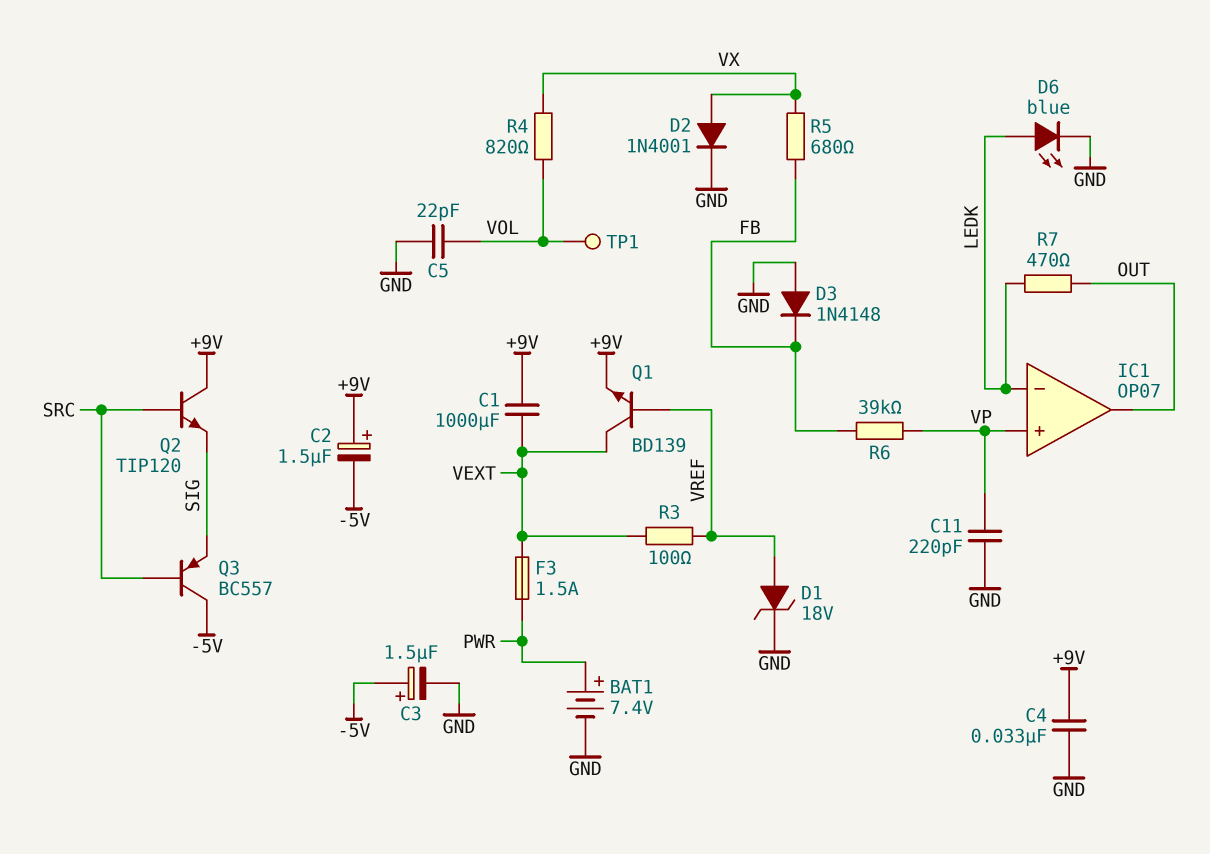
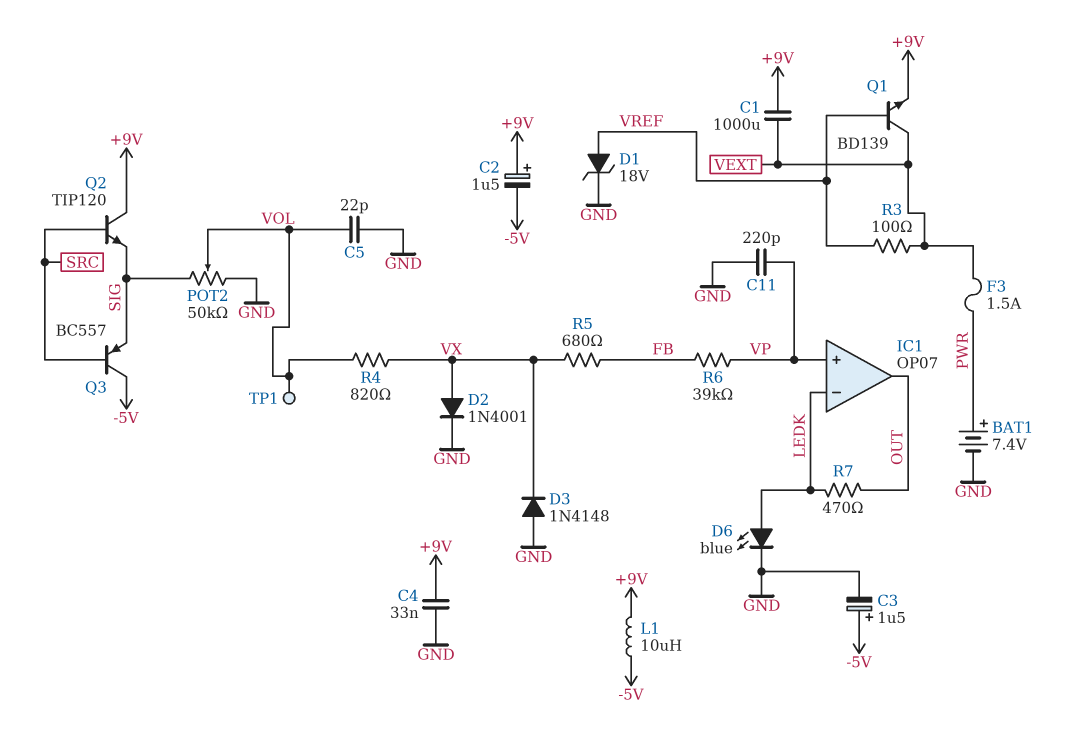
D3: diode 1N4148 (A GND, K FB) -> diode 1N4148 (A GND, K VX)
L1: none -> 10uH (+9V, -5V)
POT2: none -> 50k (GND, SIG, wiper VOL)

